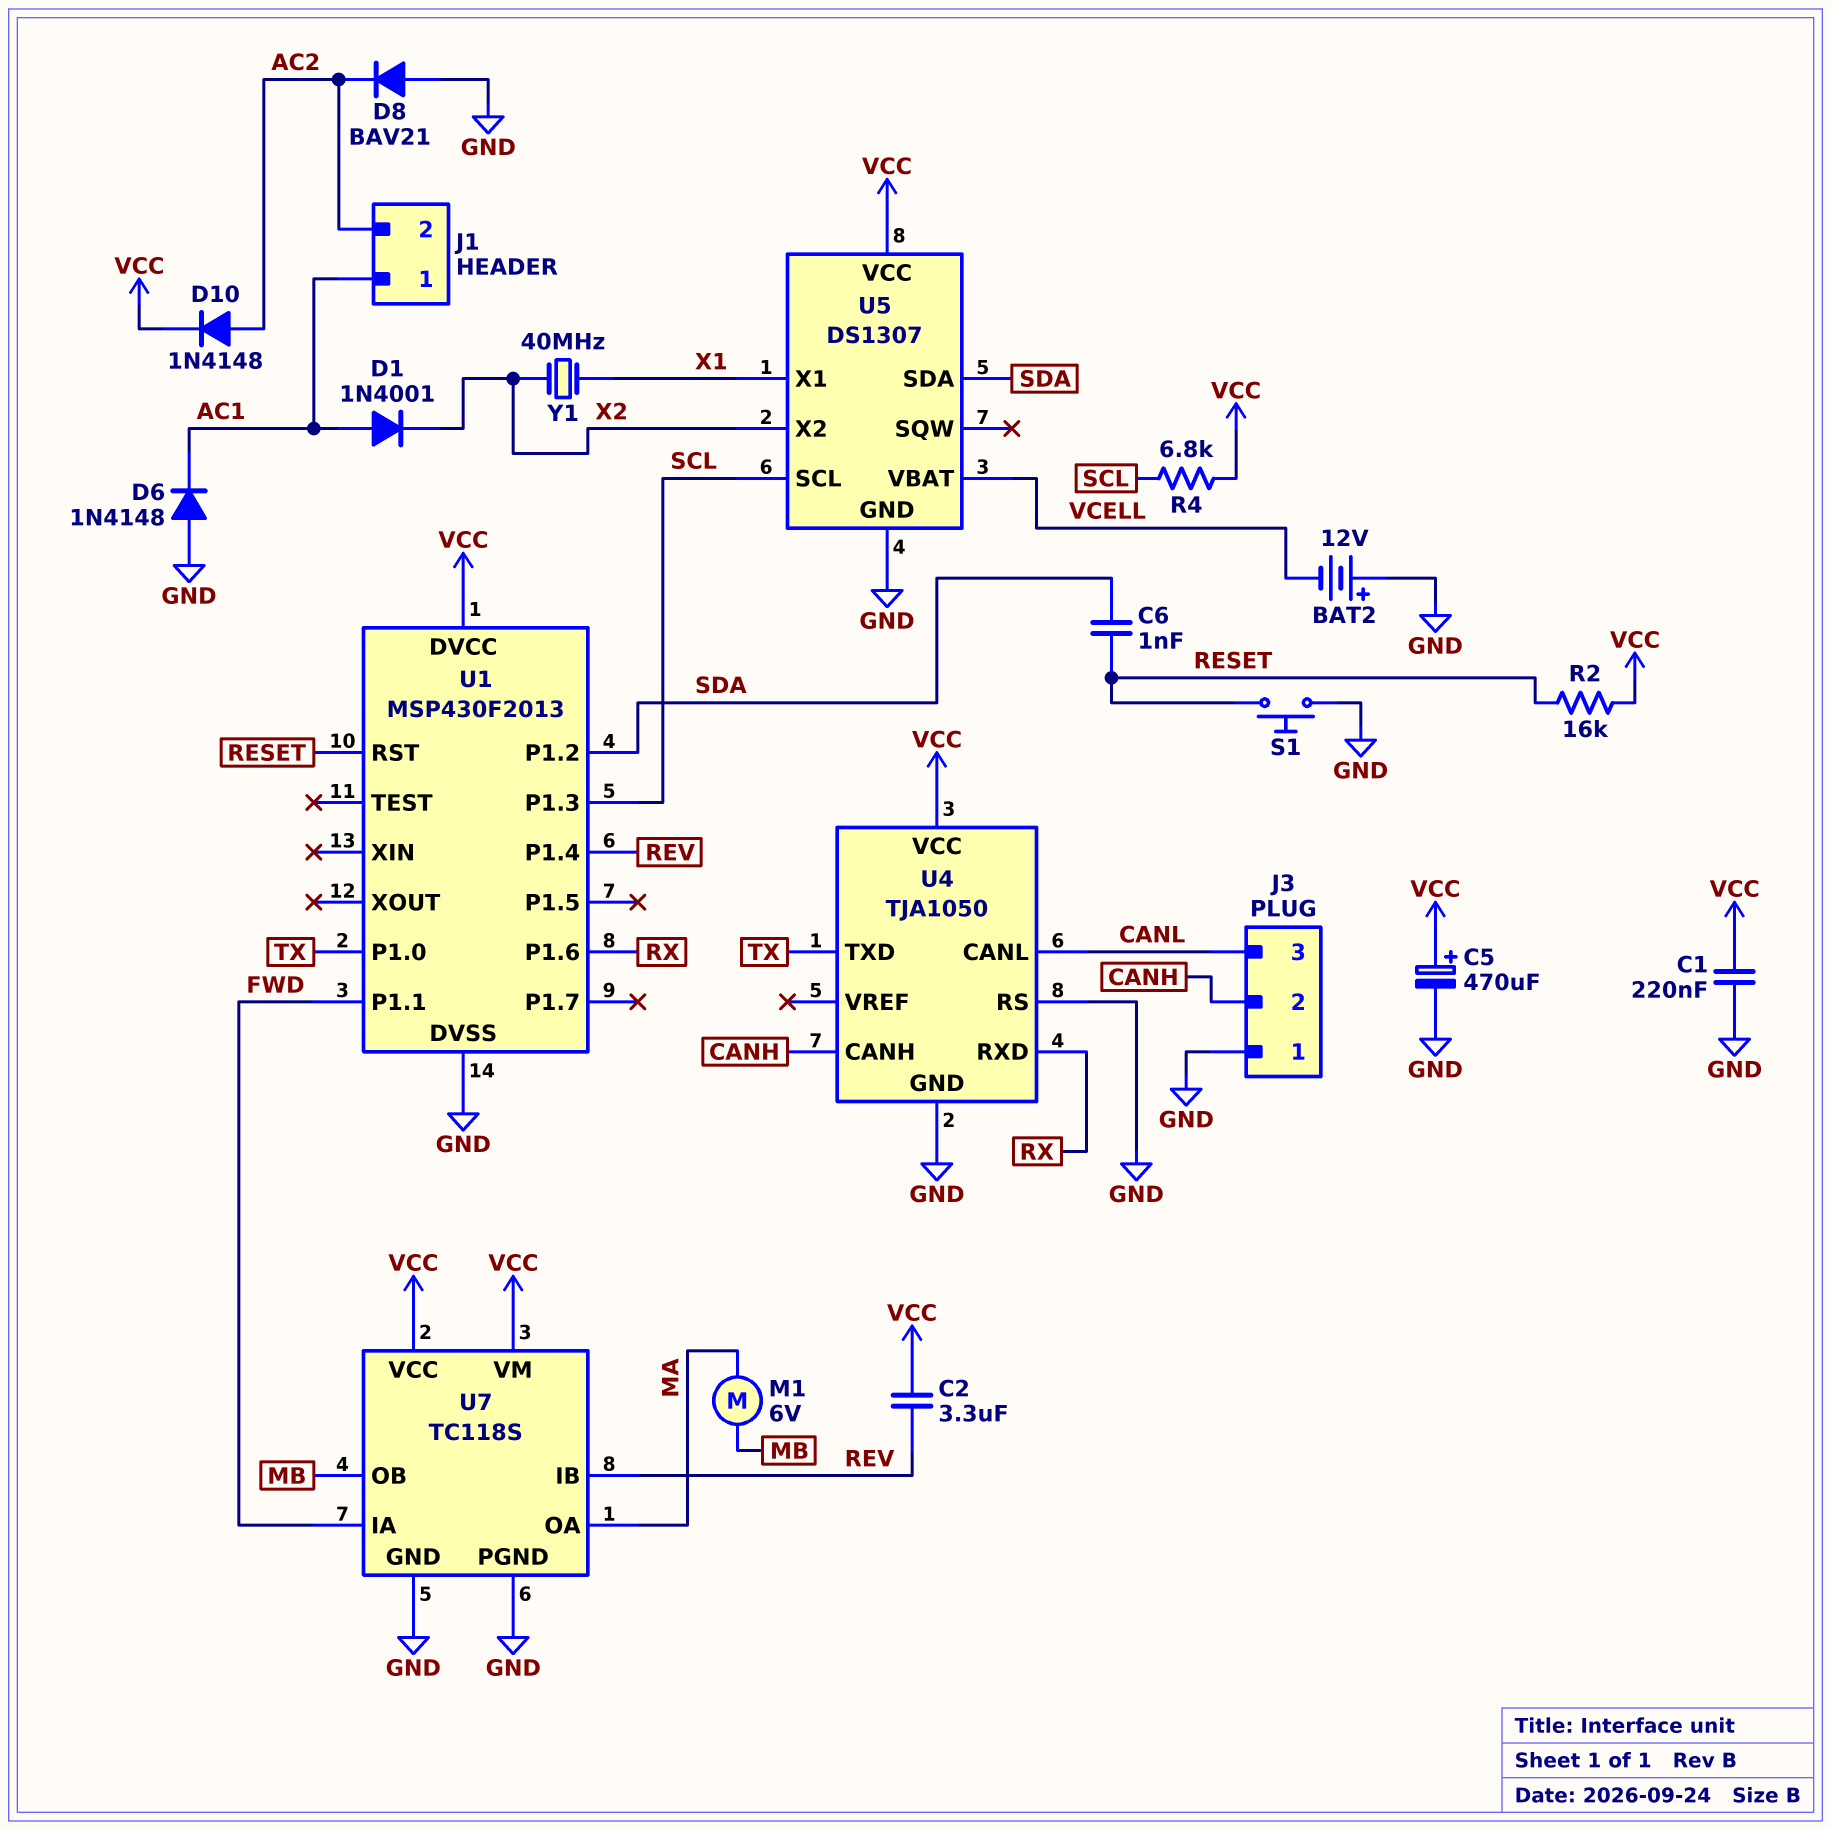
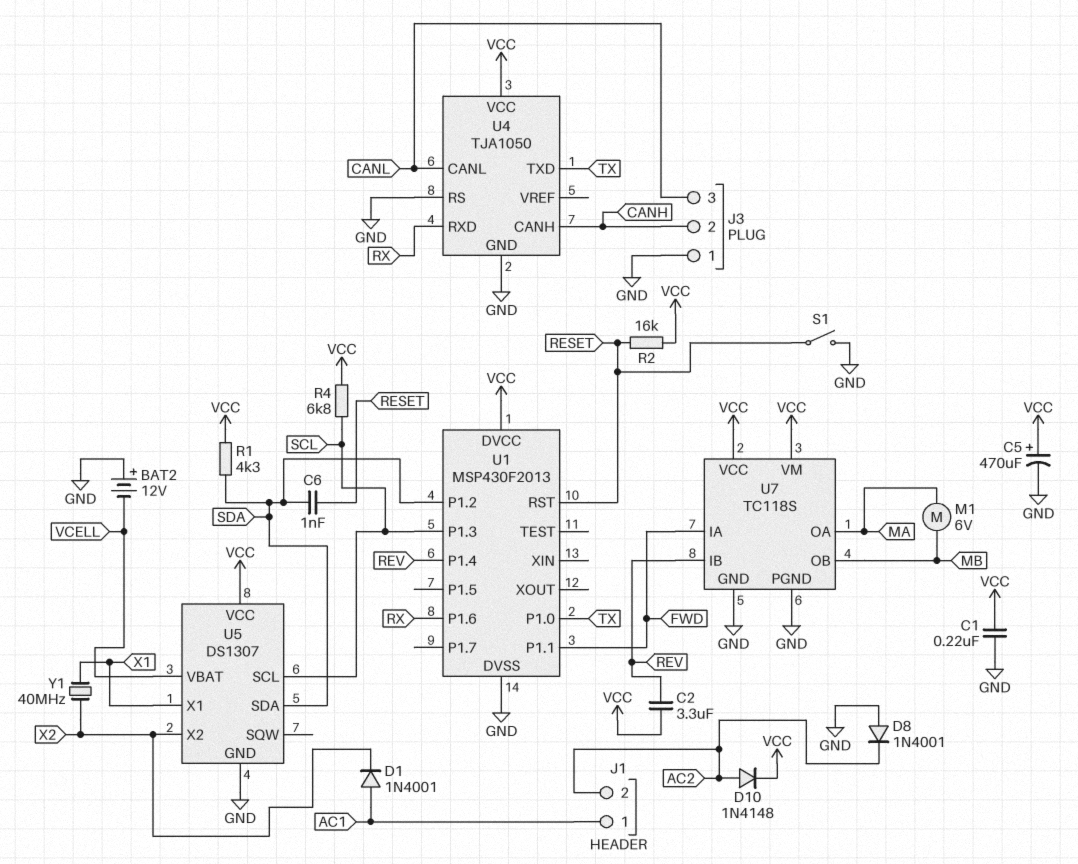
D6: diode 1N4148 (A GND, K AC1) -> none
D8: diode BAV21 (A GND, K AC2) -> diode 1N4001 (A GND, K AC2)
R1: none -> 4.3k (SDA, VCC)
S1: button (GND, RESET) -> switch (GND, RESET)

